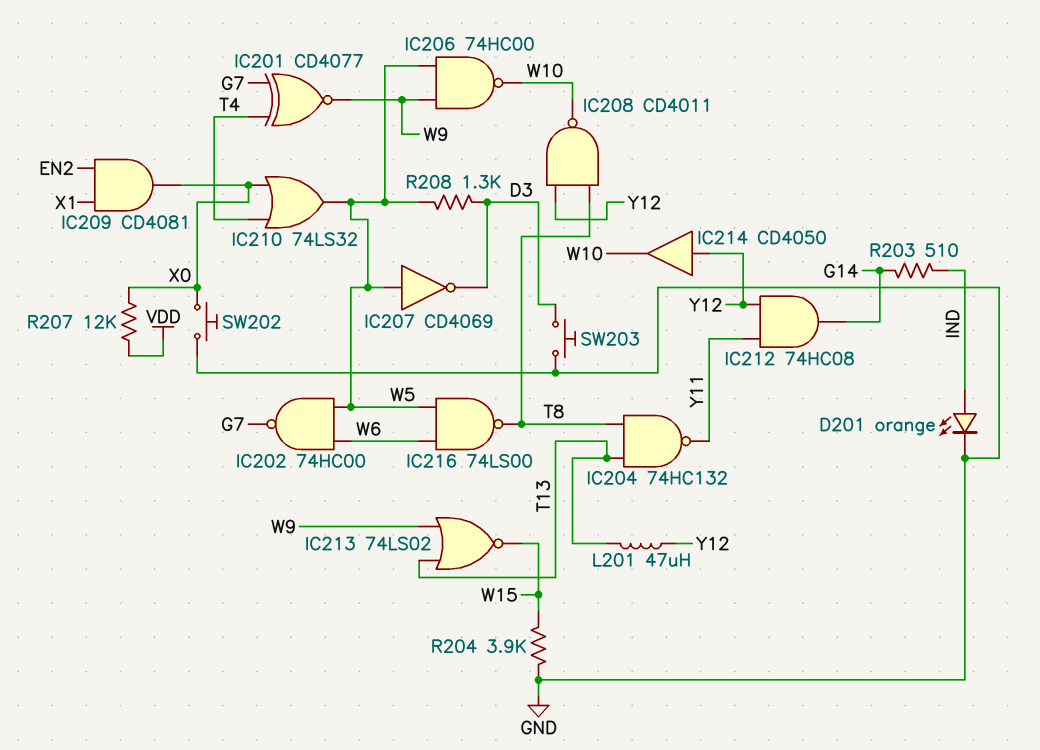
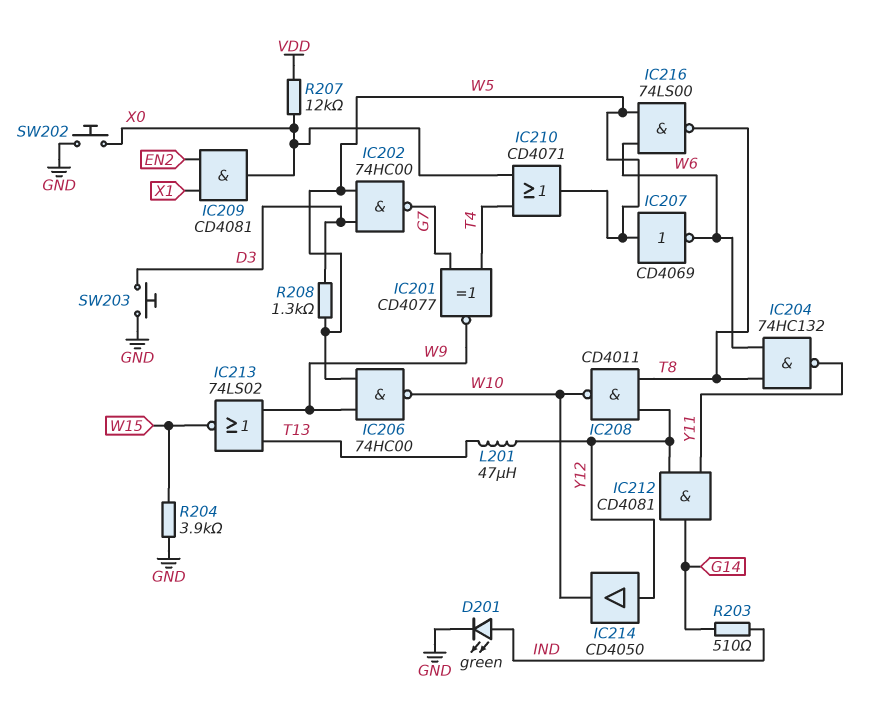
D201: LED orange (A IND, K GND) -> LED green (A IND, K GND)
IC202: NAND 74HC00 (in W5, in W6, out G7) -> NAND 74HC00 (in D3, in W5, out G7)
IC204: NAND 74HC132 (in T8, in T13, out Y11) -> NAND 74HC132 (in T8, in W6, out Y11)
IC207: NOT CD4069 (in W5, out D3) -> NOT CD4069 (in W5, out W6)
IC210: OR 74LS32 (in T4, in X0, out W5) -> OR CD4071 (in T4, in X0, out W5)
IC212: AND 74HC08 (in Y11, in Y12, out G14) -> AND CD4081 (in Y11, in Y12, out G14)

